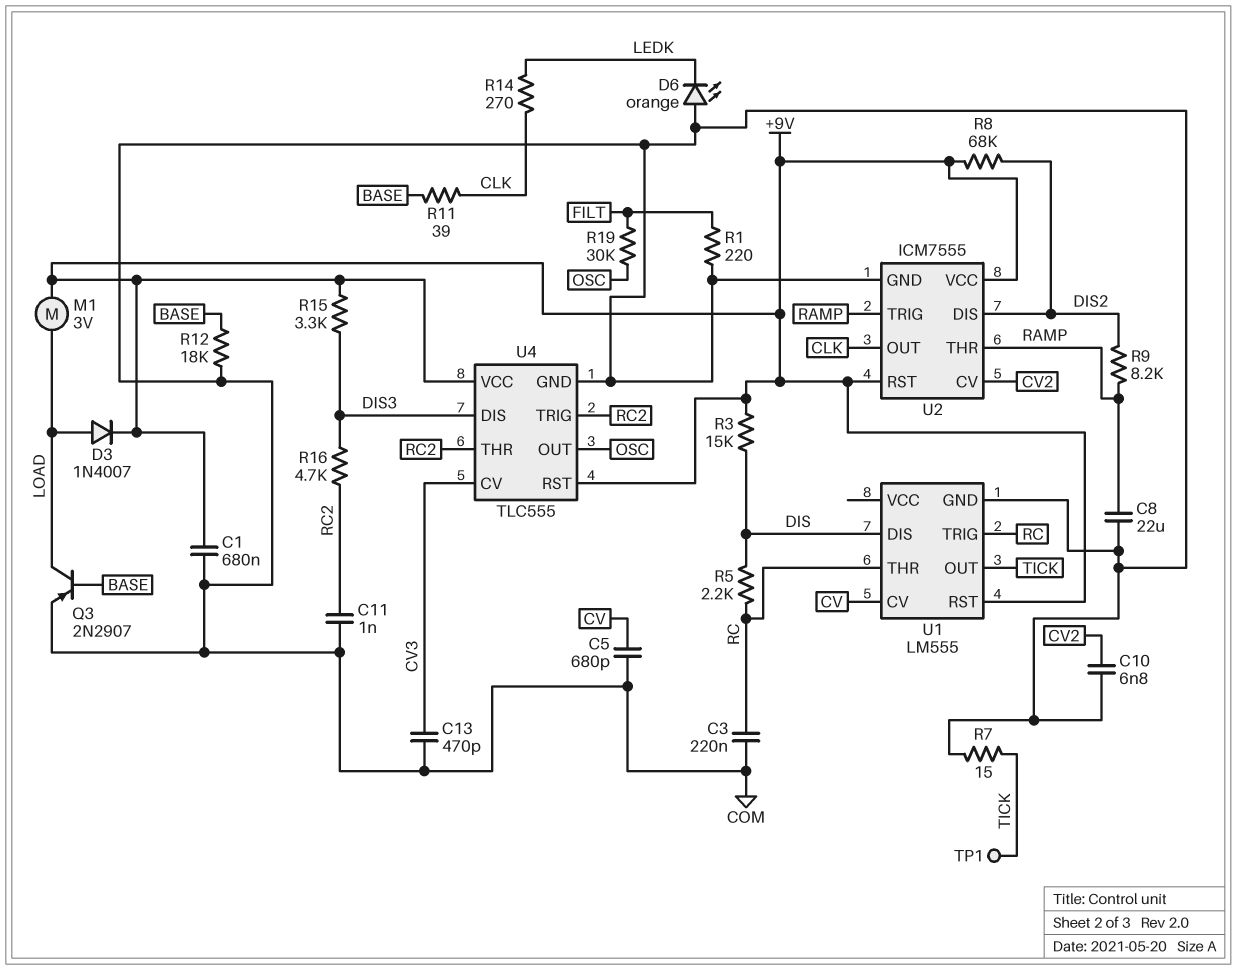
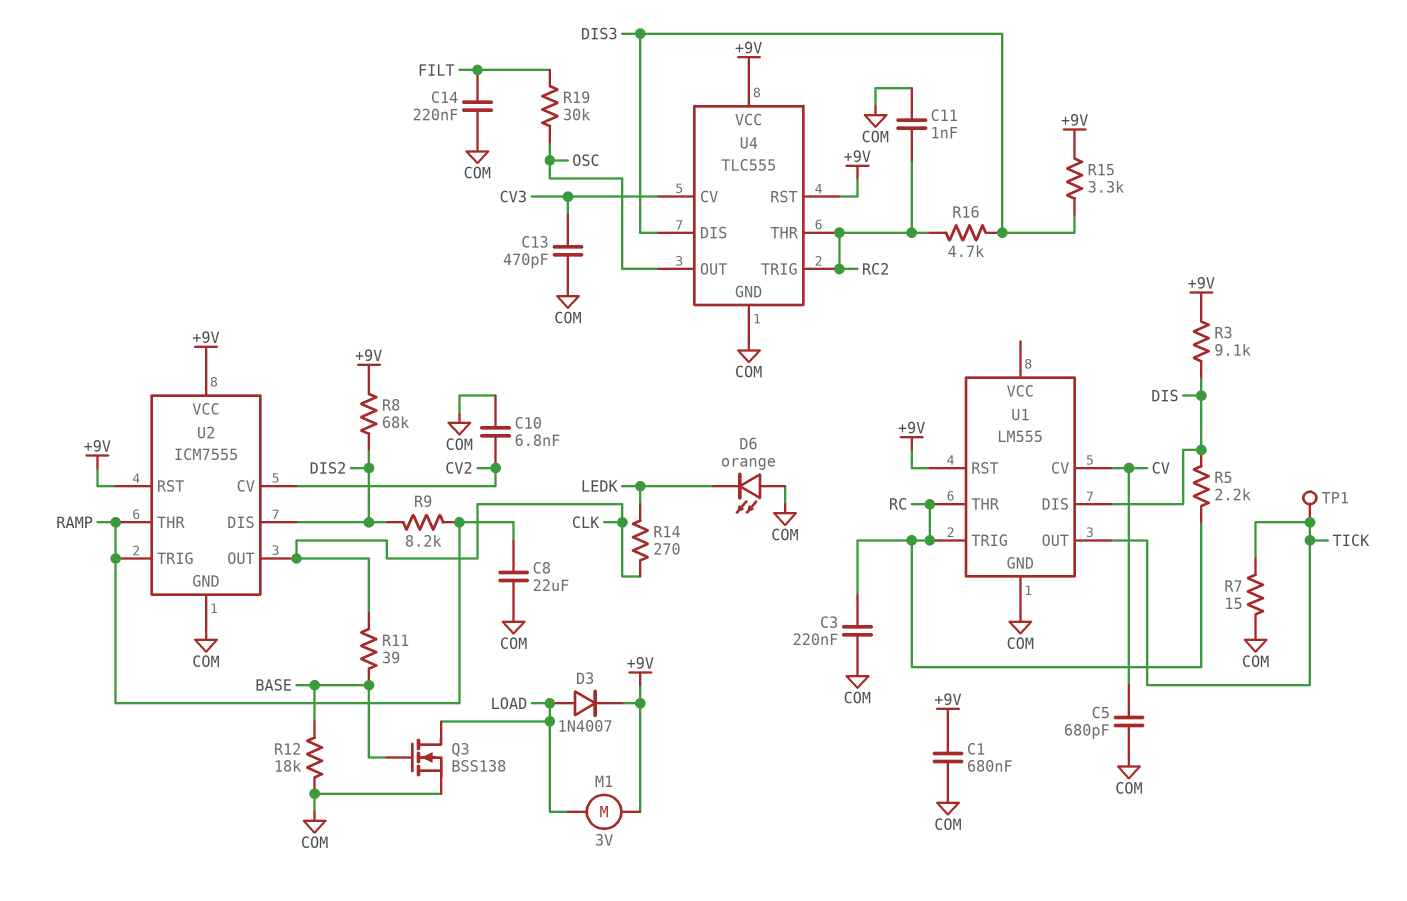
C14: none -> 220nF (COM, FILT)
Q3: PNP 2N2907 (B BASE, C LOAD, E COM) -> NMOS BSS138 (G BASE, D LOAD, S COM)
R1: 220 (COM, FILT) -> none
R3: 15k (+9V, DIS) -> 9.1k (+9V, DIS)

